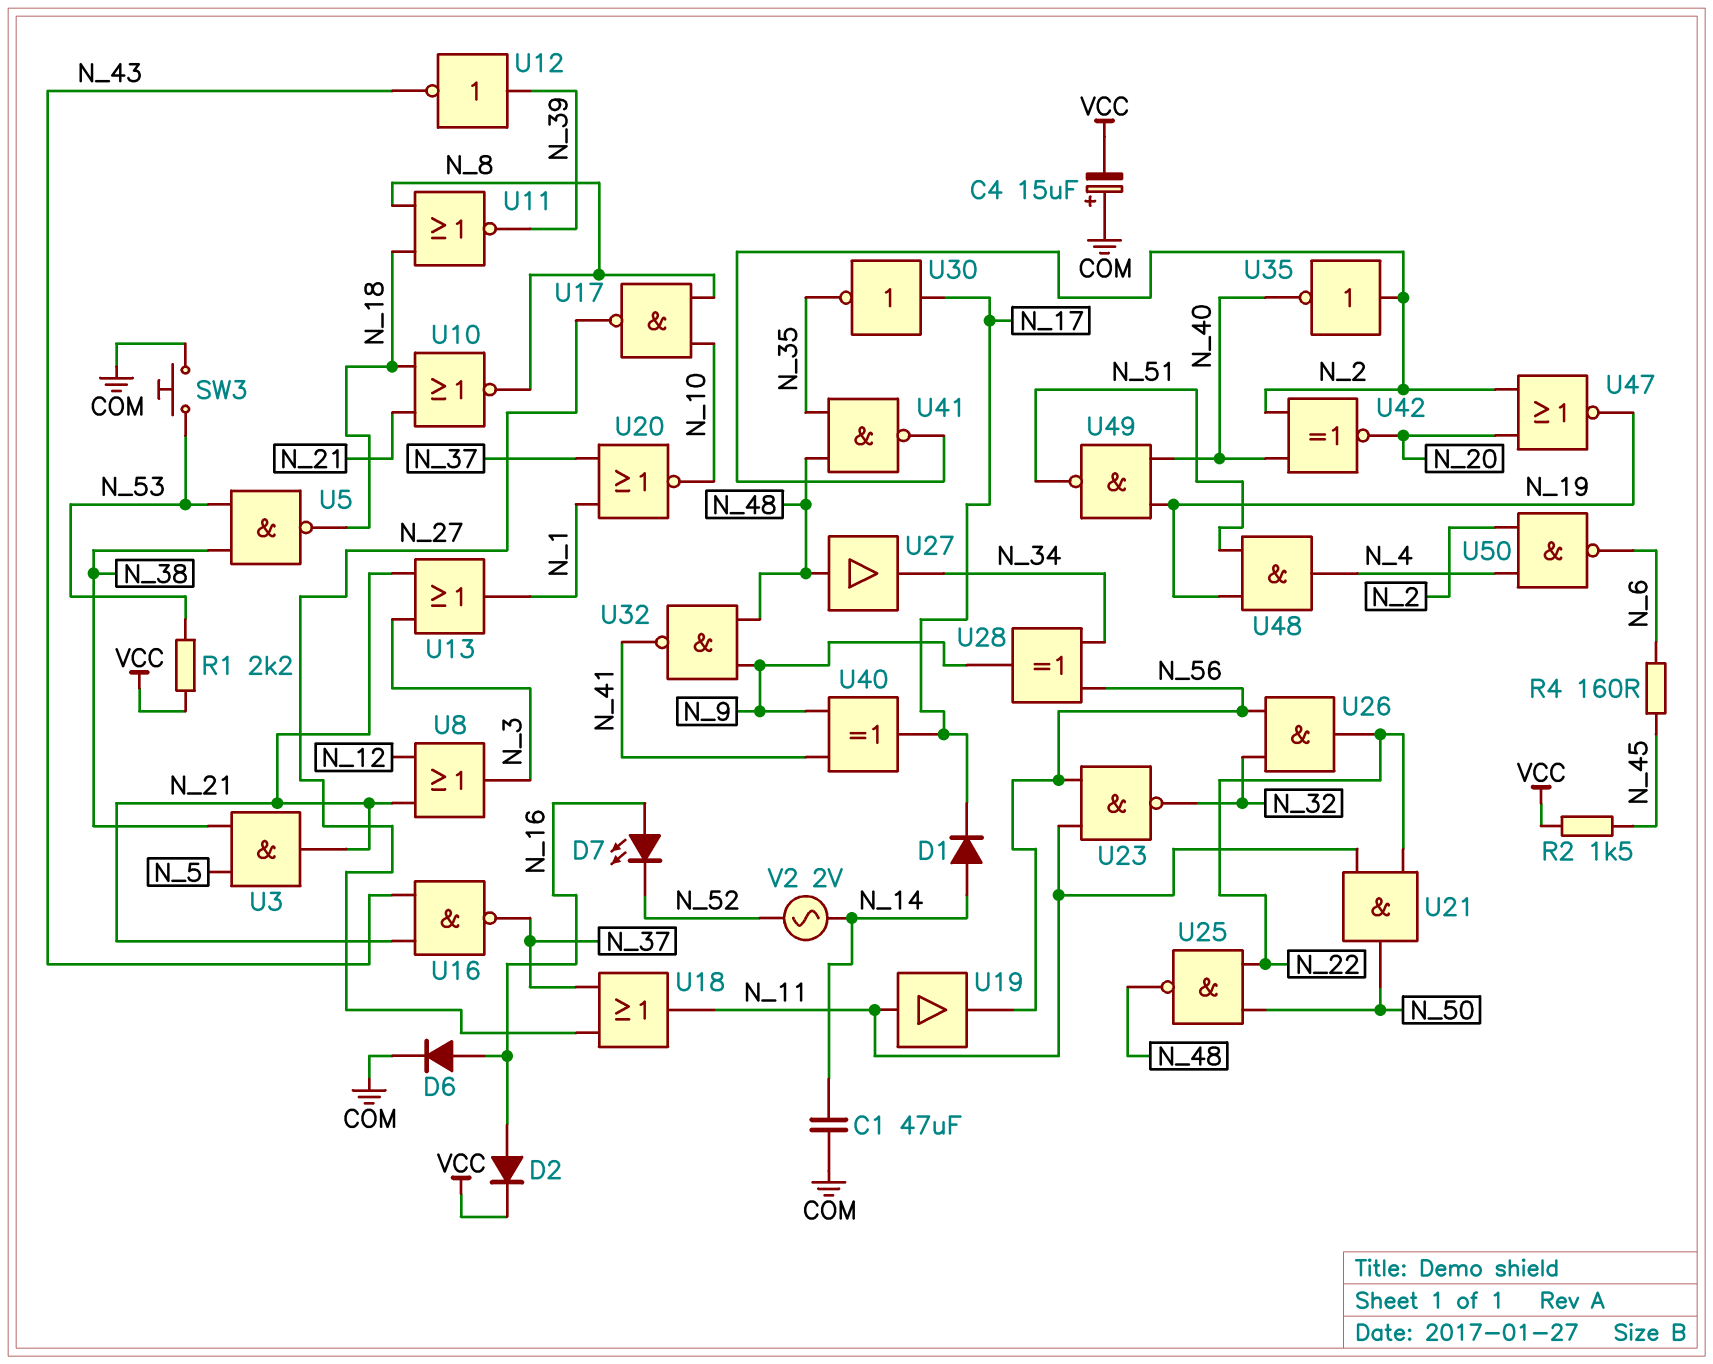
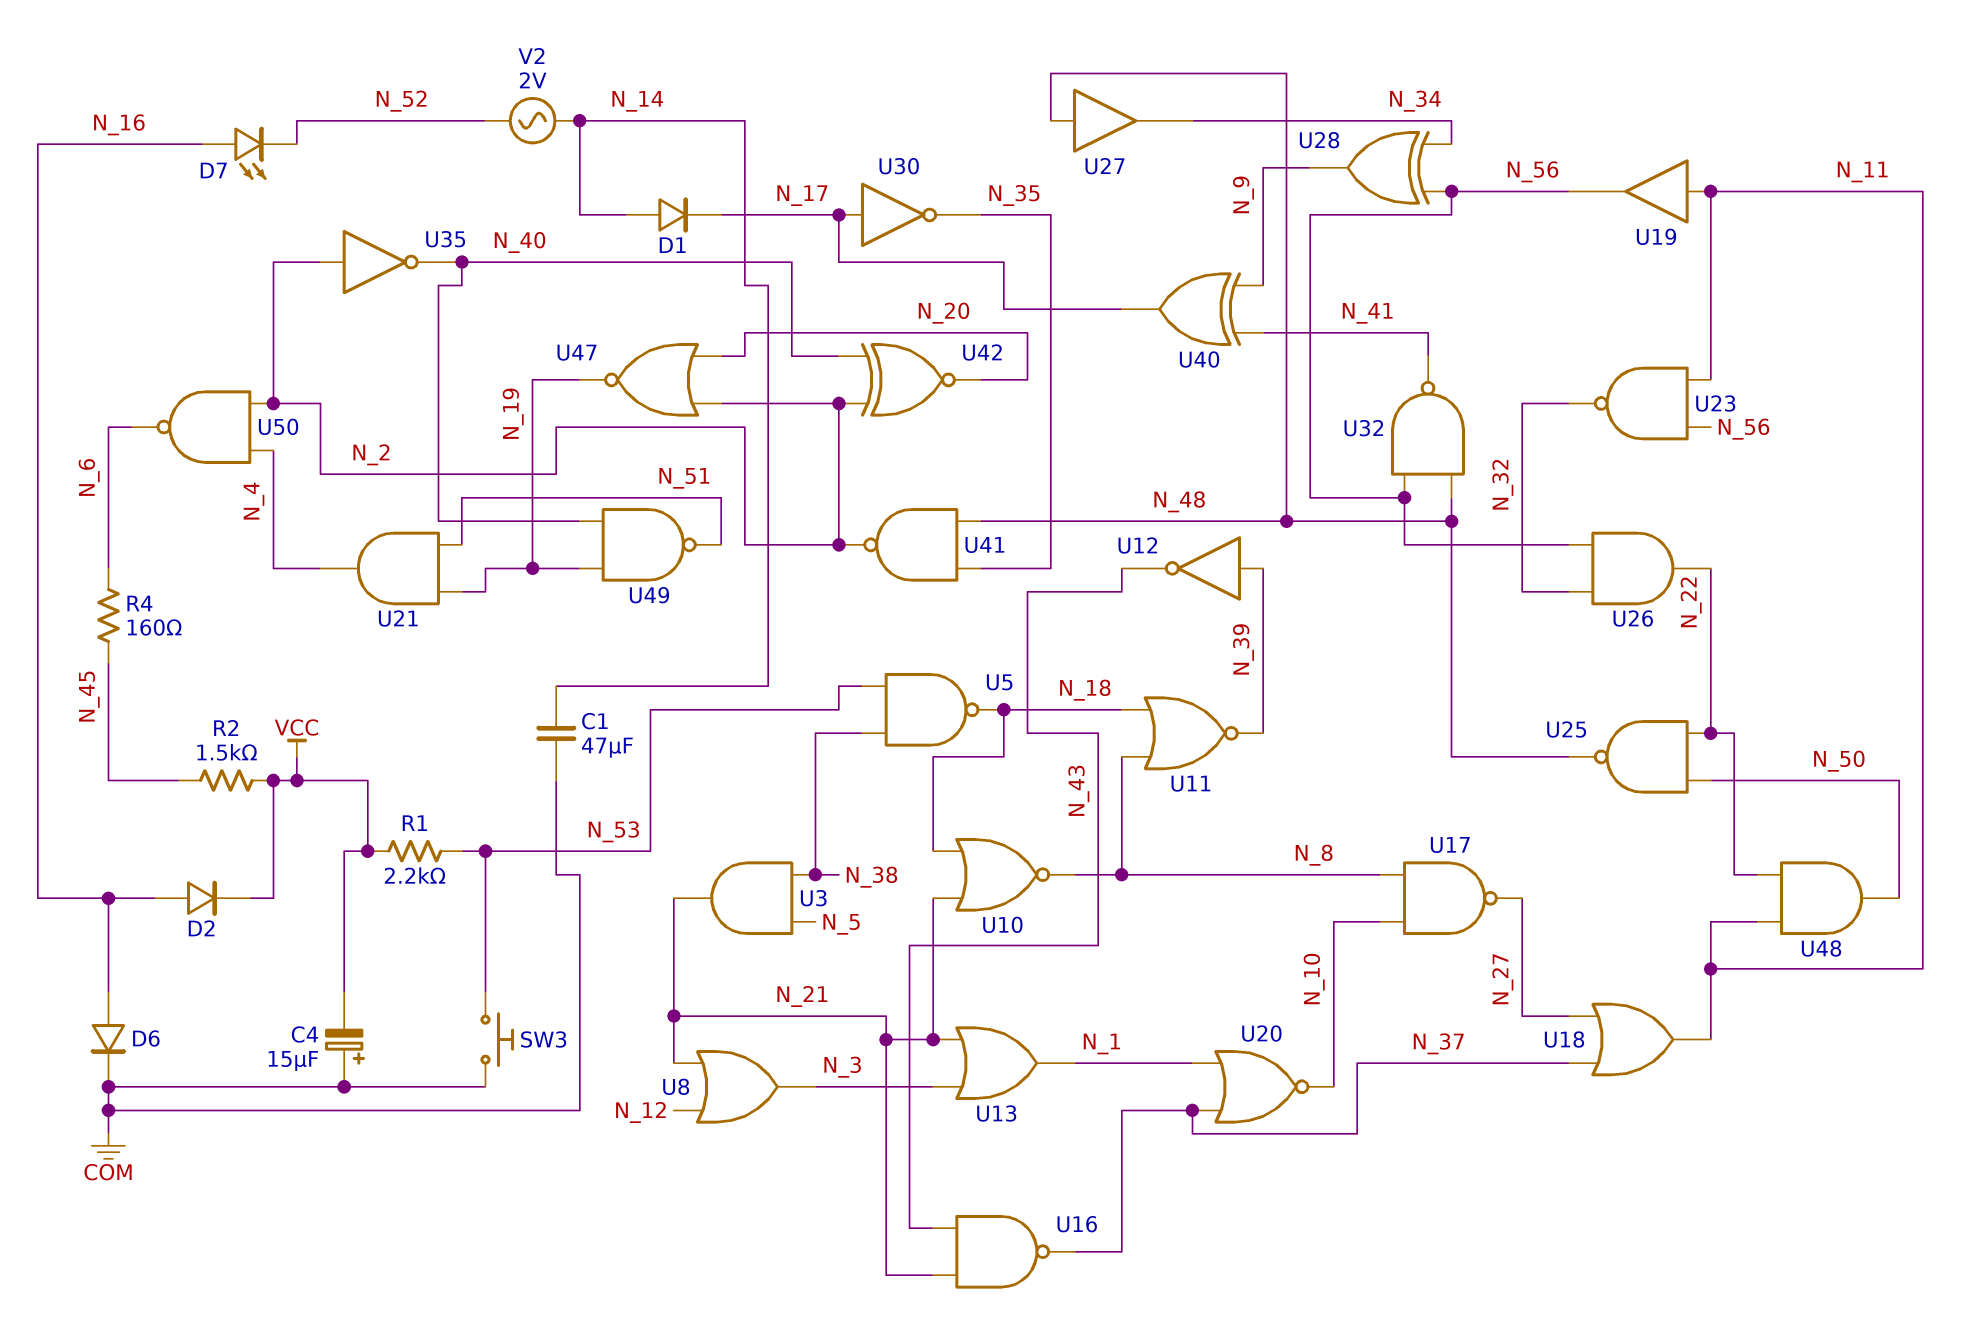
U21: AND (in N_11, in N_22, out N_50) -> AND (in N_19, in N_51, out N_4)
U32: NAND (in N_9, in N_48, out N_41) -> NAND (in N_48, in N_56, out N_41)
U48: AND (in N_19, in N_51, out N_4) -> AND (in N_11, in N_22, out N_50)

